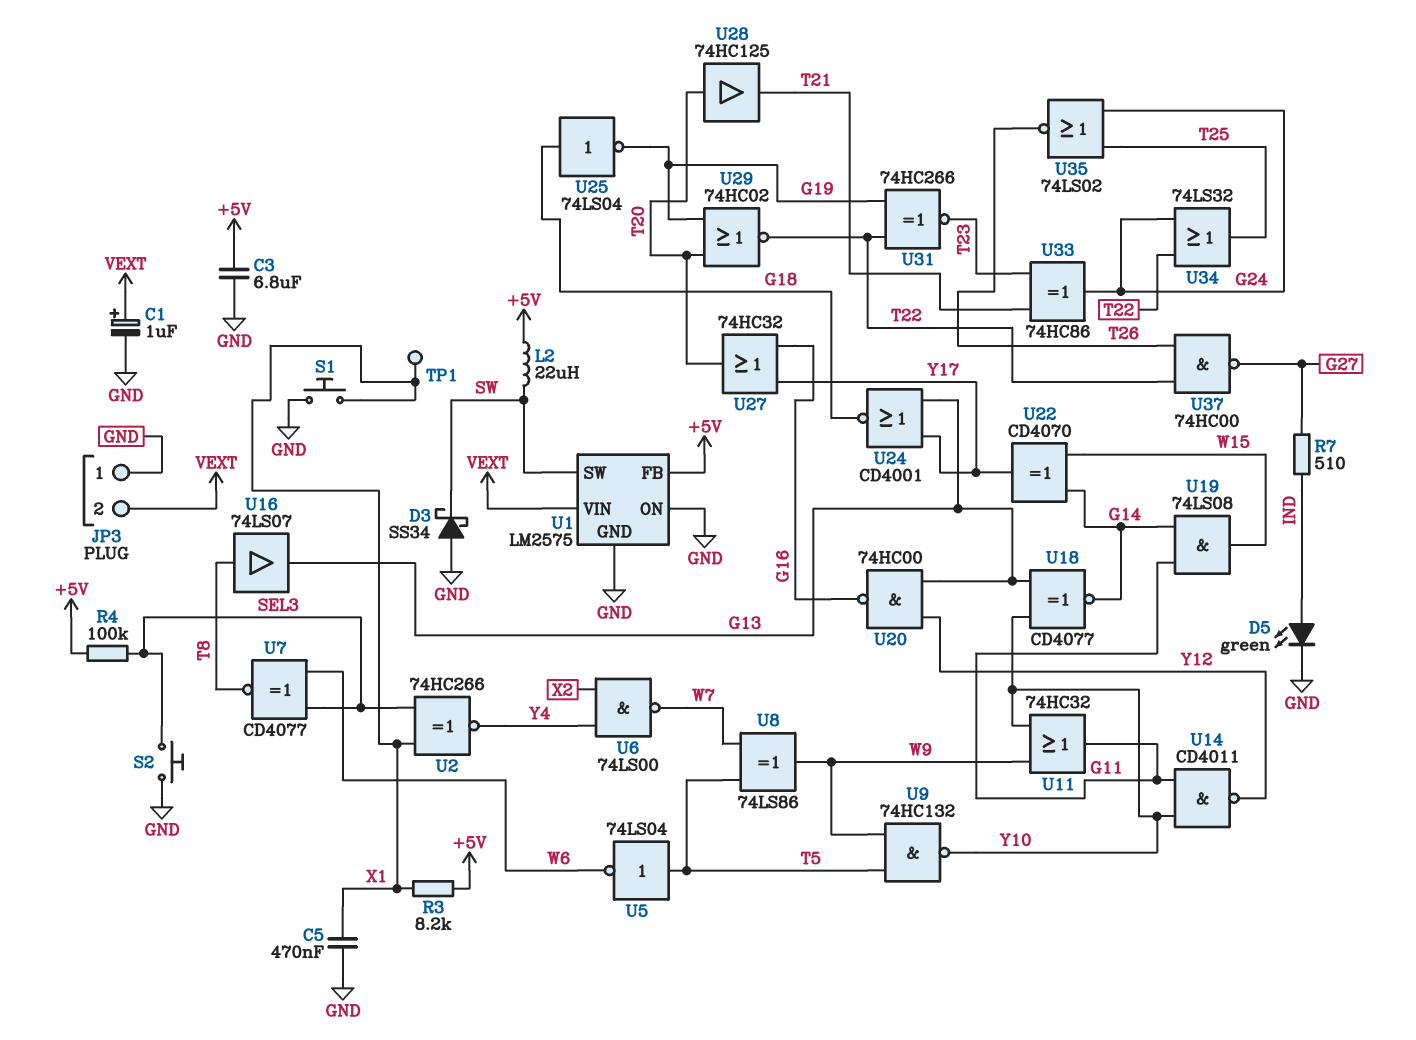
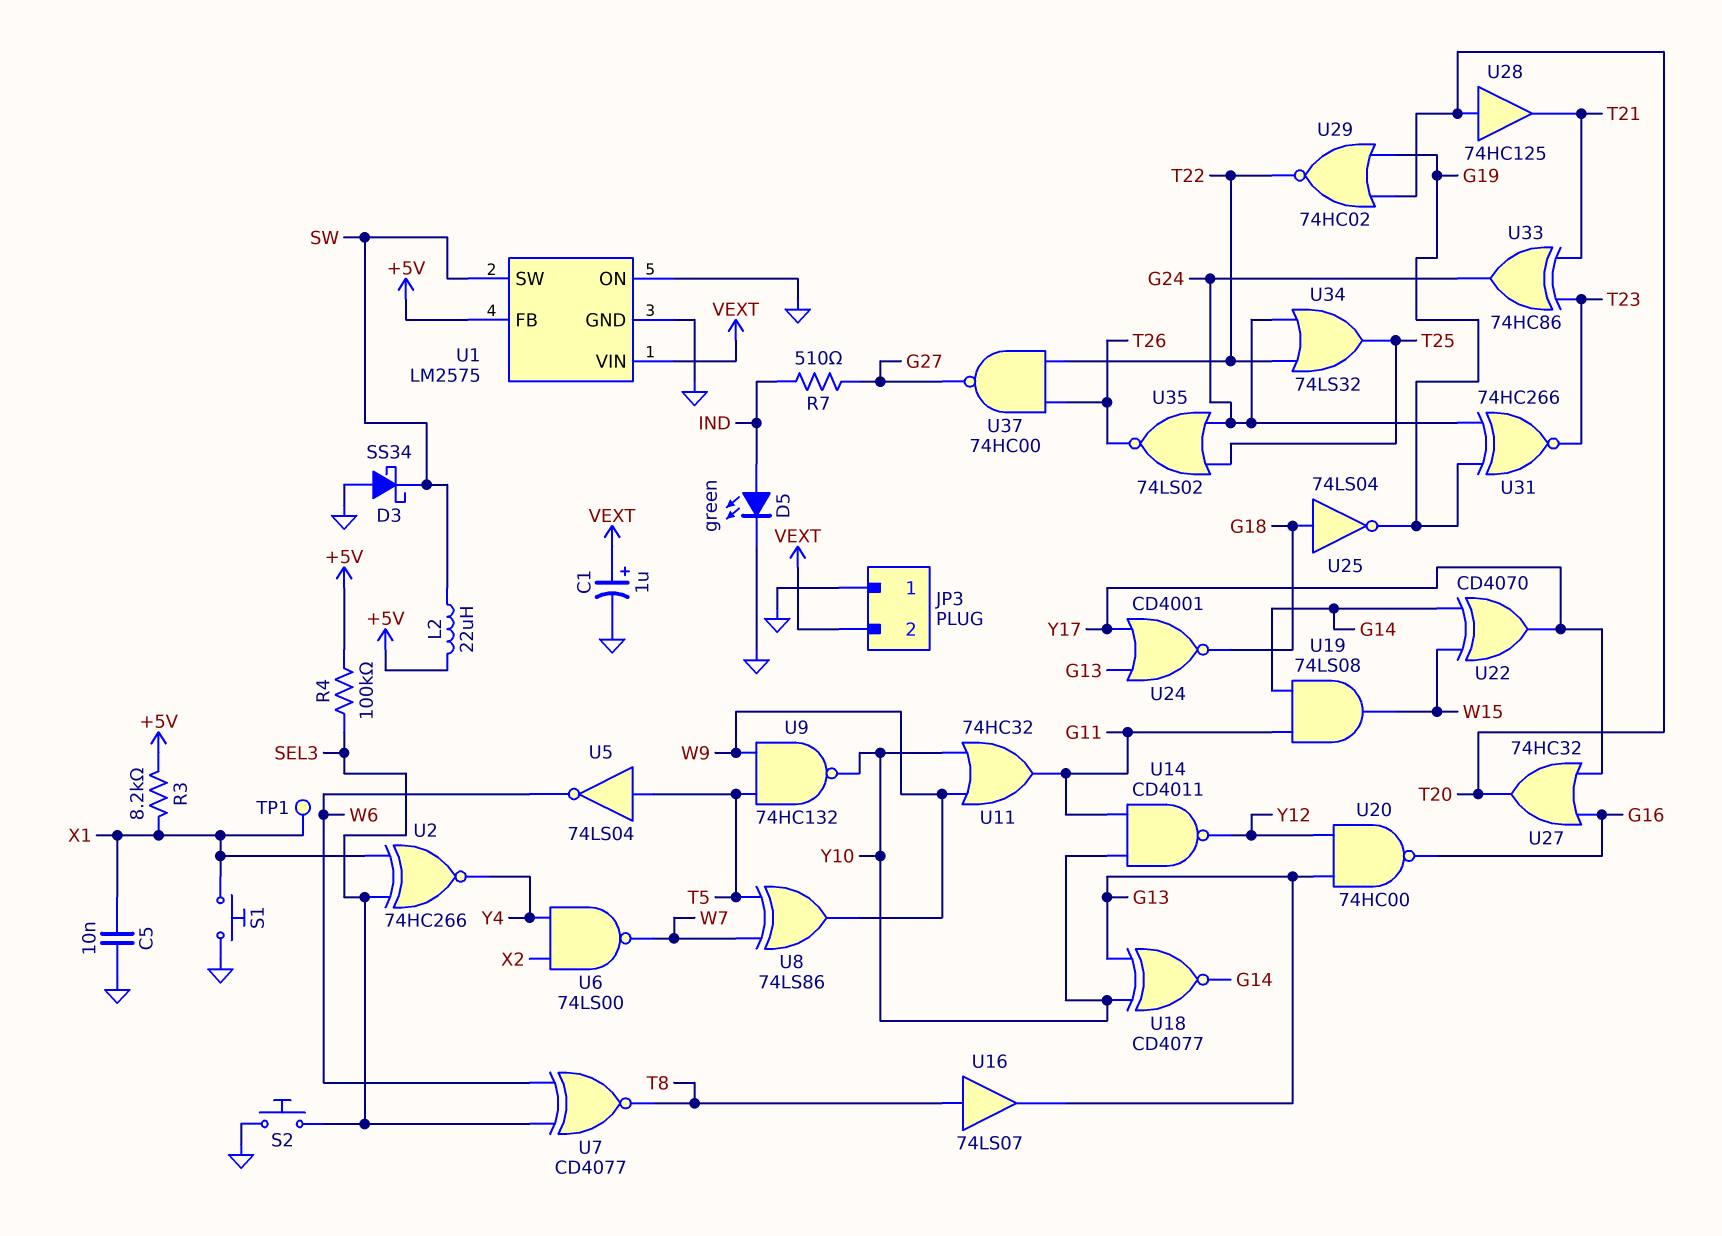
C3: 6.8uF (+5V, GND) -> none
C5: 470nF (GND, X1) -> 10nF (GND, X1)
U31: XNOR 74HC266 (in G19, in T22, out T23) -> XNOR 74HC266 (in G19, in G24, out T23)

